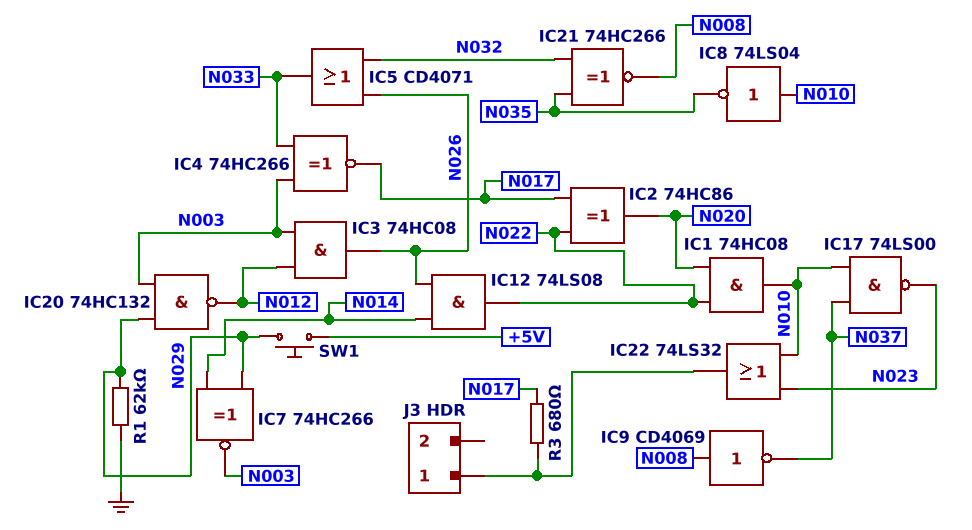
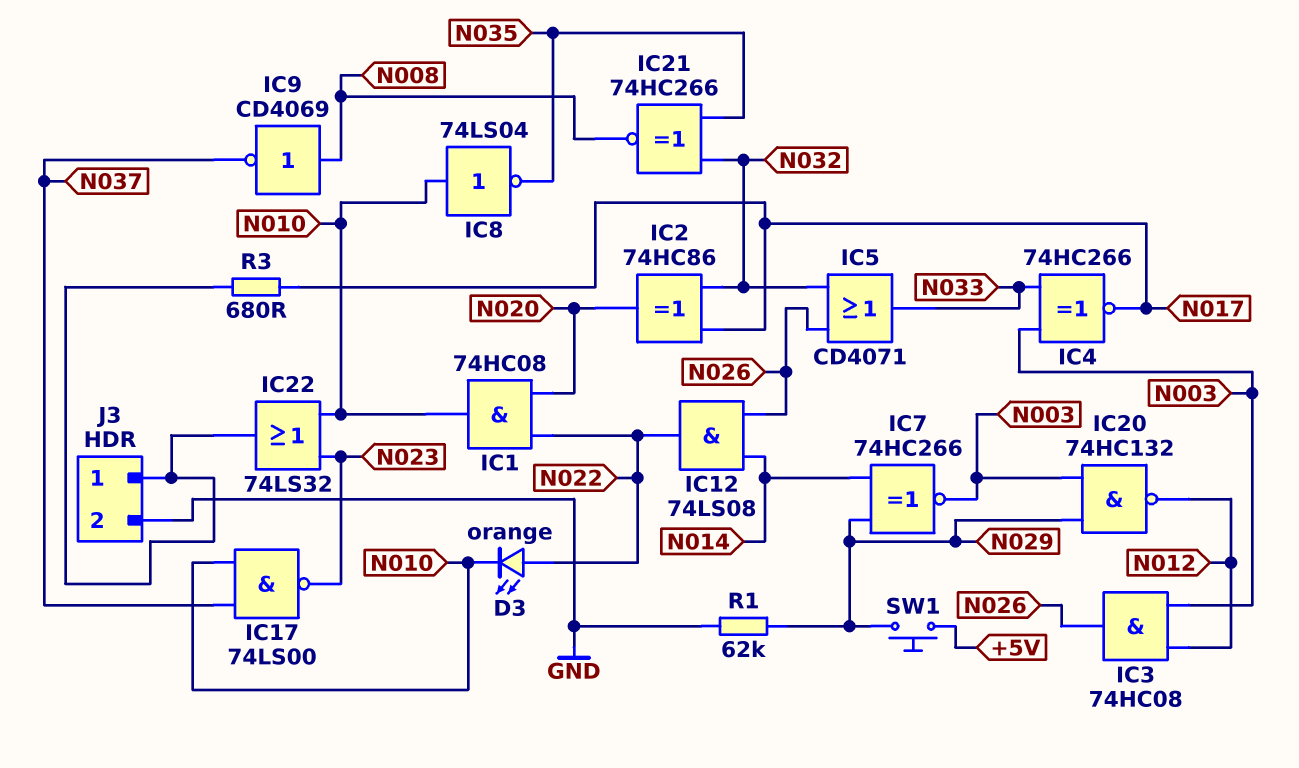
D3: none -> LED orange (A N022, K N010)
IC2: XOR 74HC86 (in N017, in N022, out N020) -> XOR 74HC86 (in N017, in N032, out N020)
J3 pin 2: none -> GND

